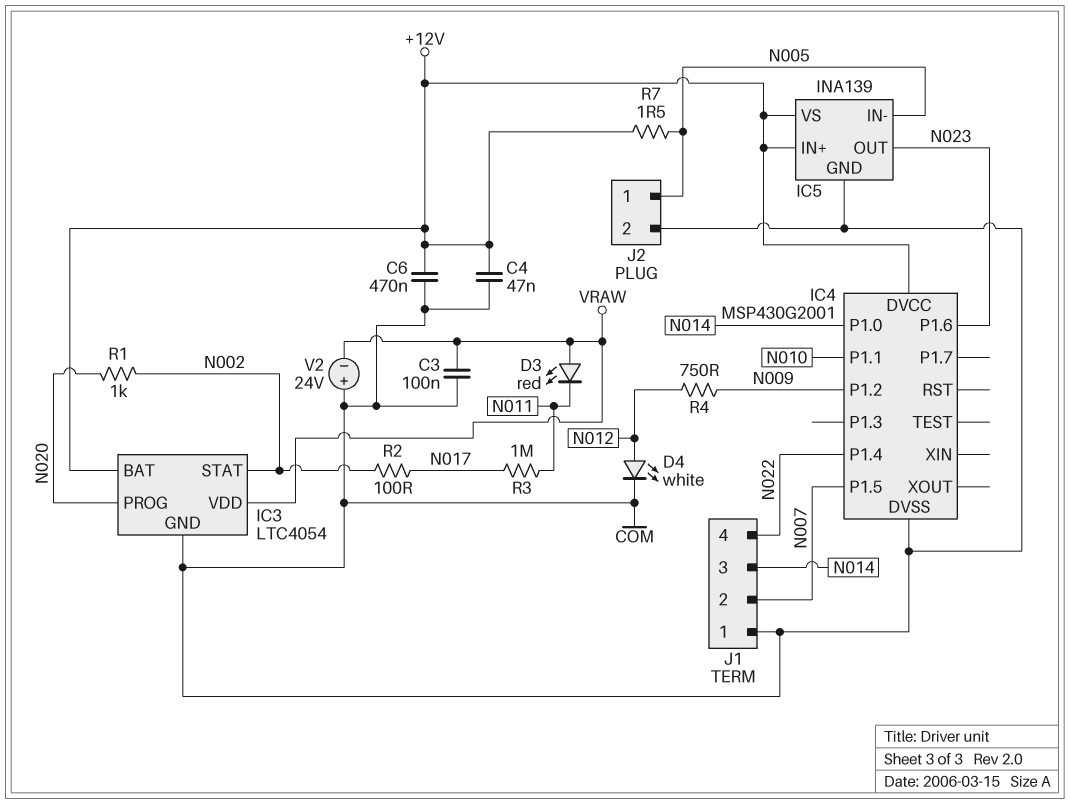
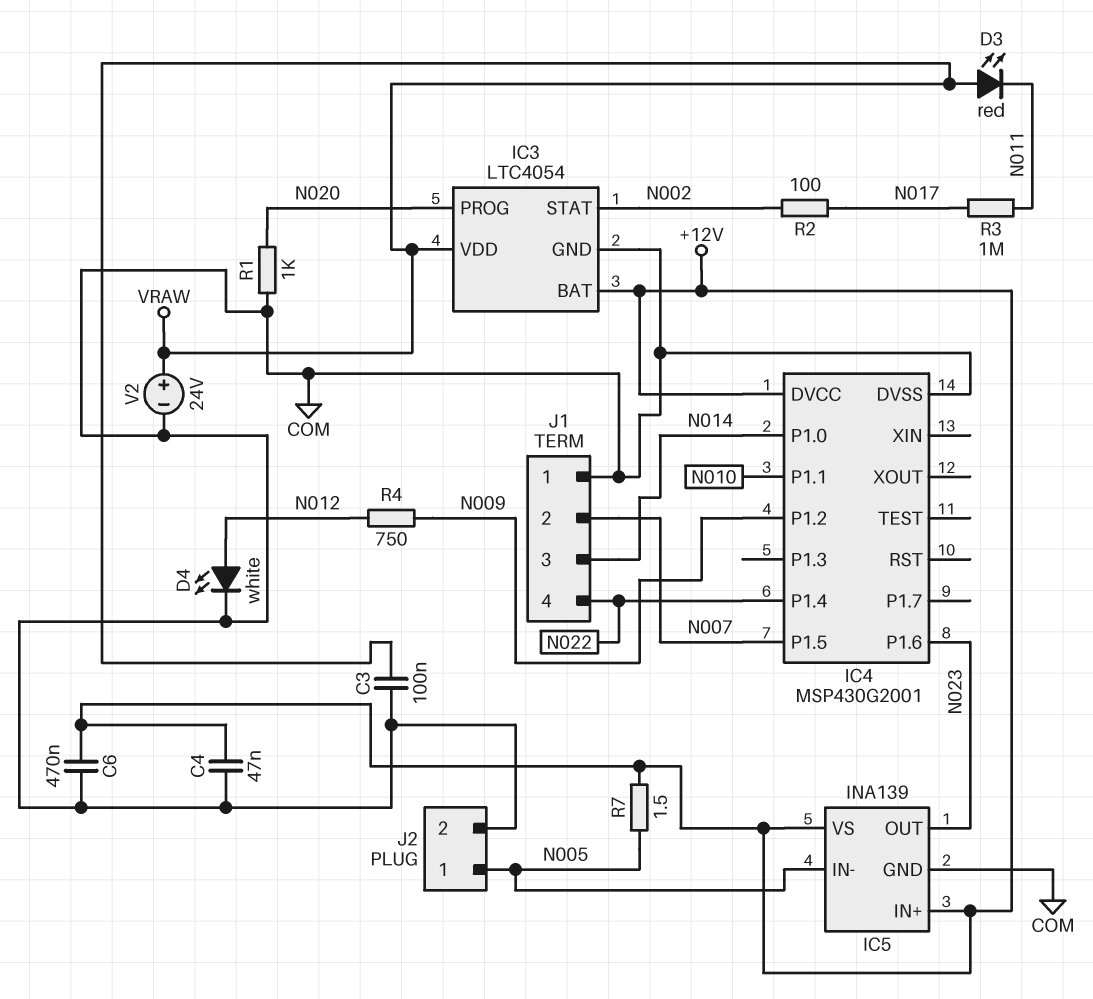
R1: 1k (N002, N020) -> 1k (COM, N020)
V2: 24V (plus COM, minus VRAW) -> 24V (plus VRAW, minus COM)

